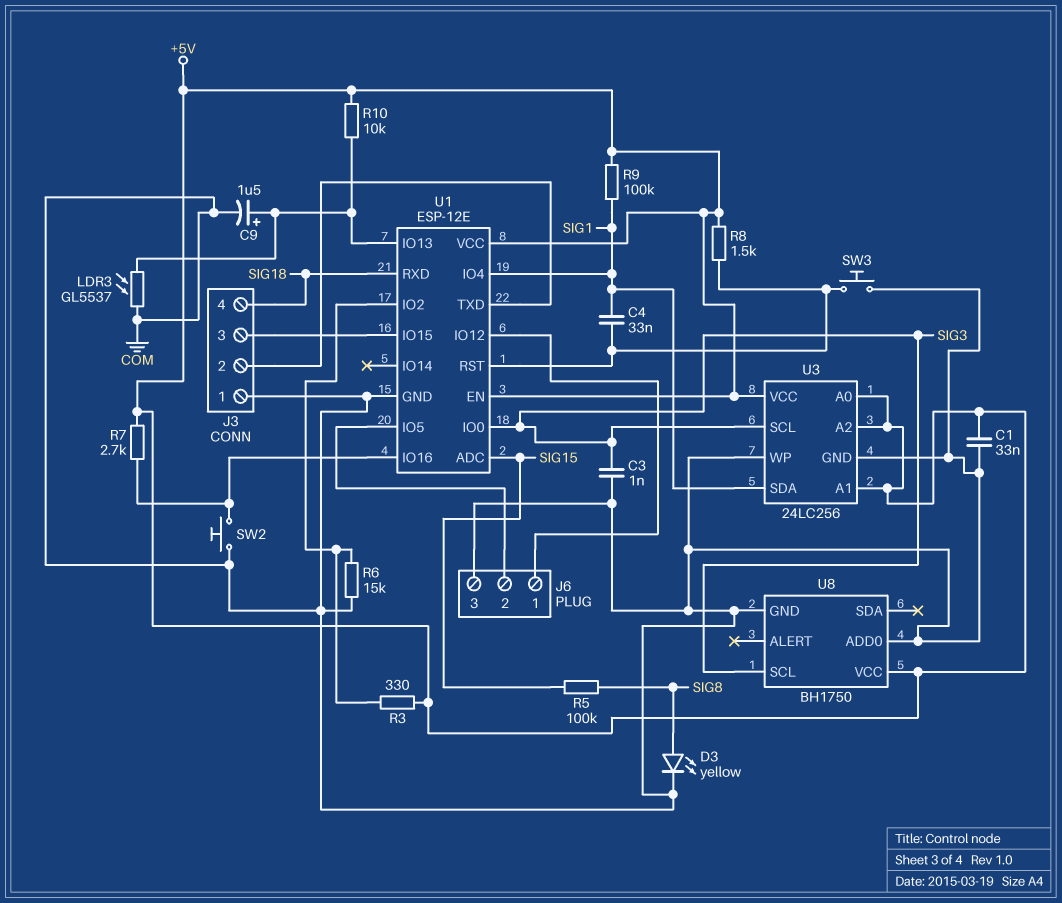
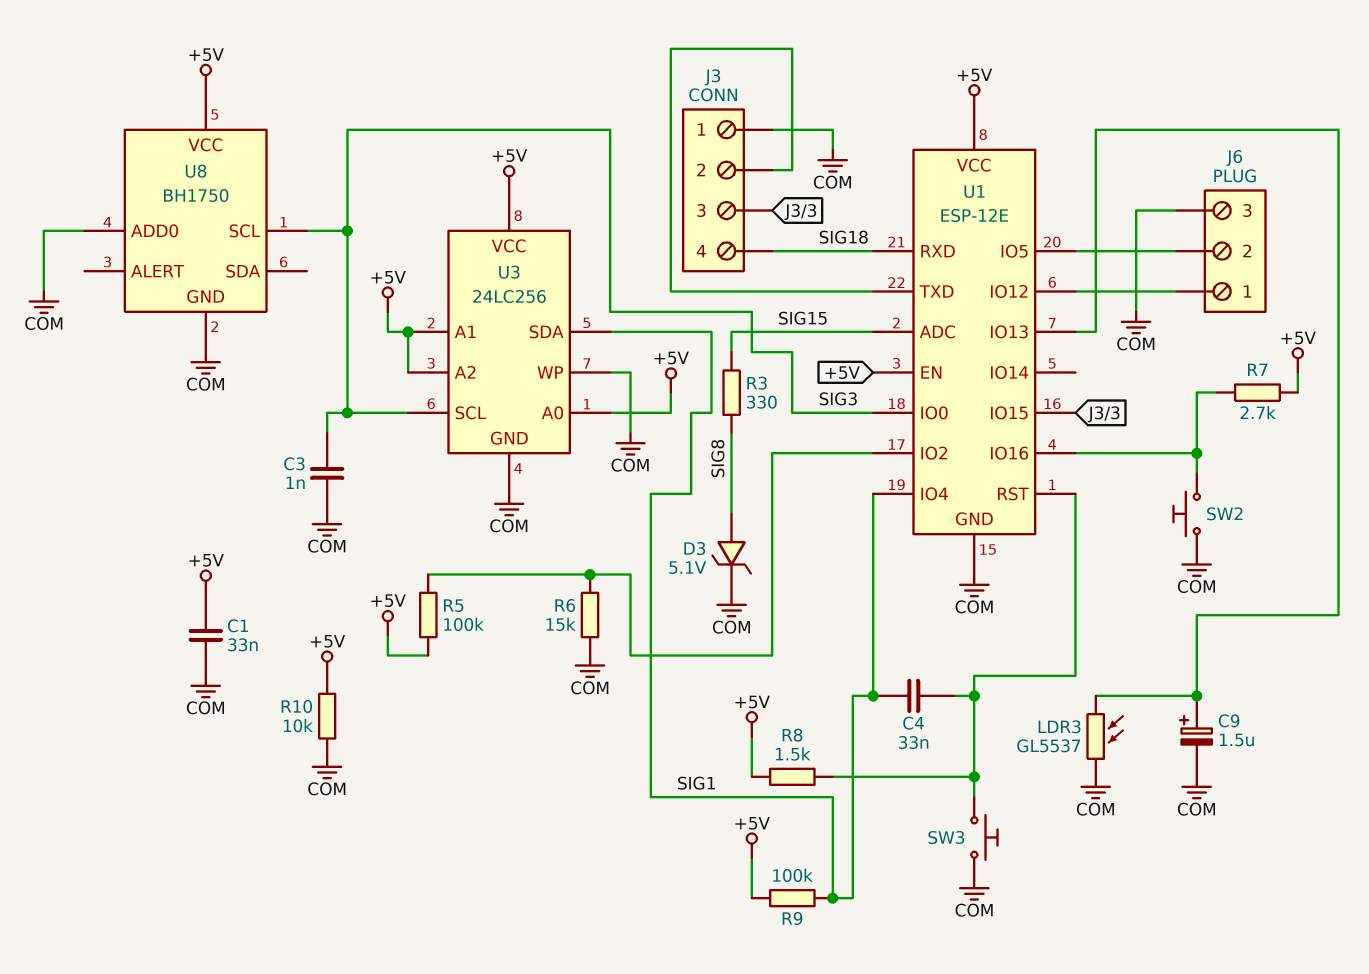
D3: LED yellow (A SIG8, K COM) -> zener 5.1V (A SIG8, K COM)
R3: 330 (+5V, U1/IO2) -> 330 (SIG8, SIG15)
R5: 100k (SIG8, SIG15) -> 100k (+5V, U1/IO2)
R10: 10k (+5V, U1/IO13) -> 10k (+5V, COM)

